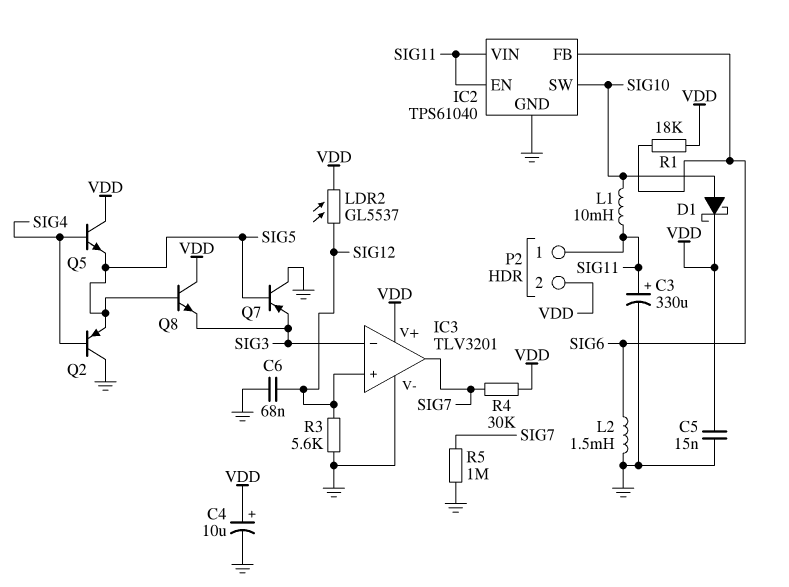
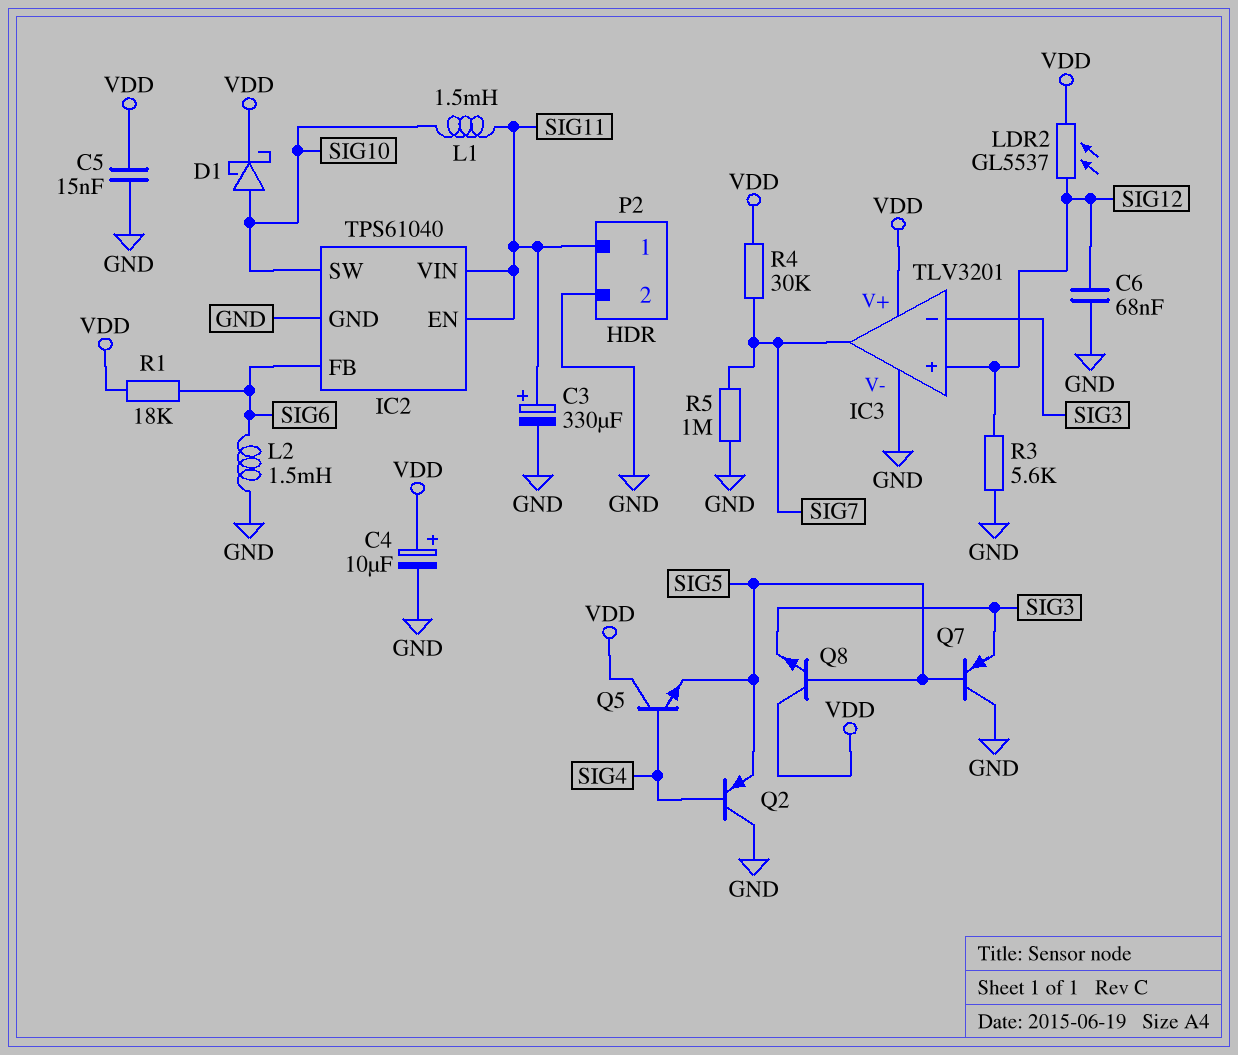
L1: 10mH (SIG10, SIG11) -> 1.5mH (SIG10, SIG11)
P2 pin 2: VDD -> GND

